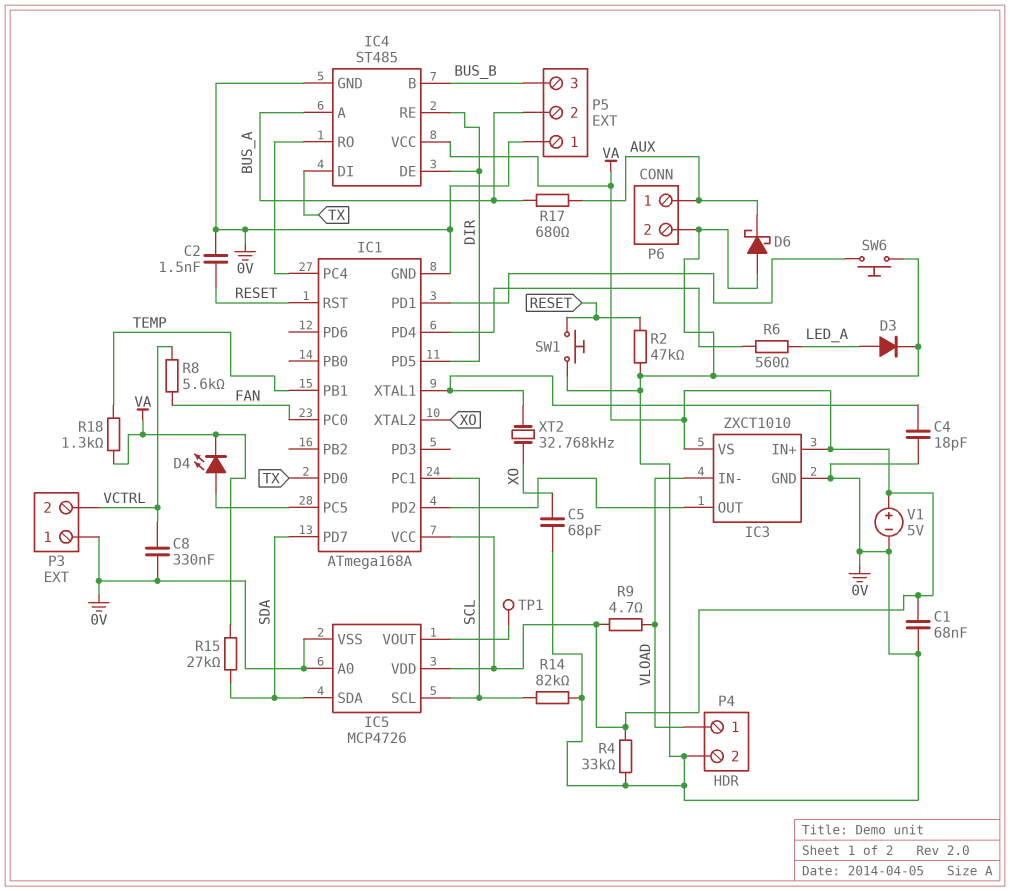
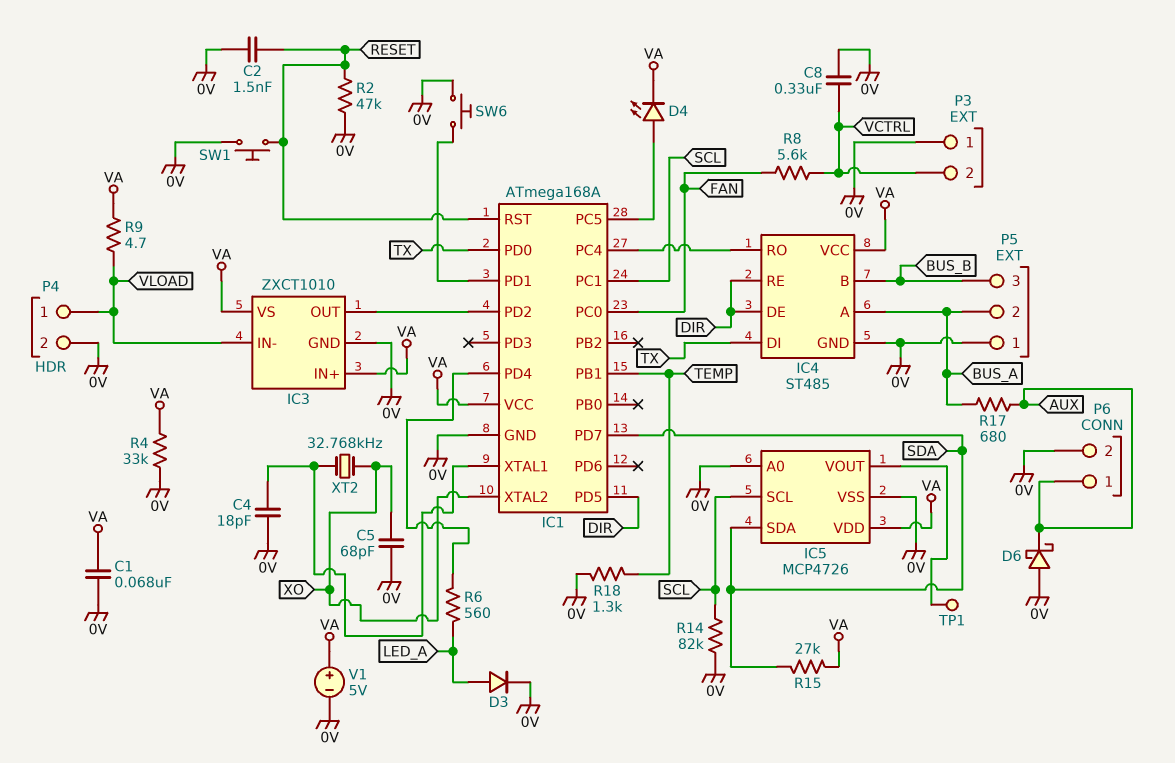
R18: 1.3k (TEMP, VA) -> 1.3k (0V, TEMP)

